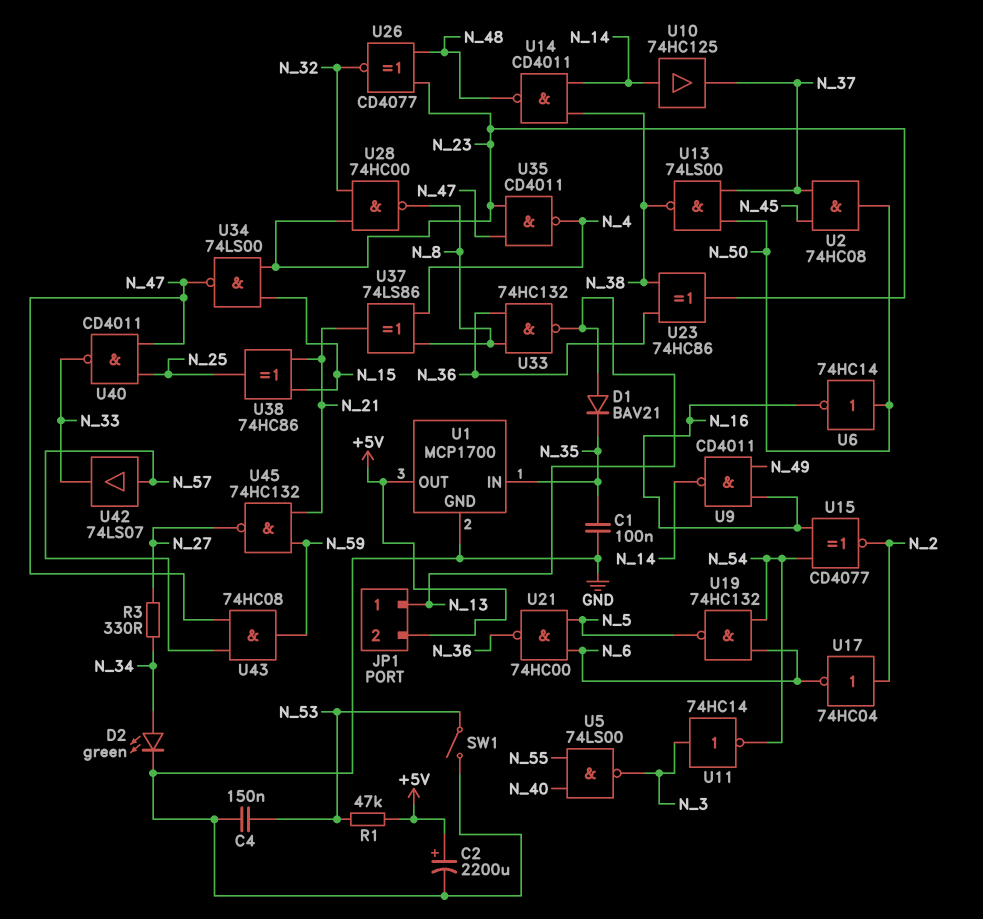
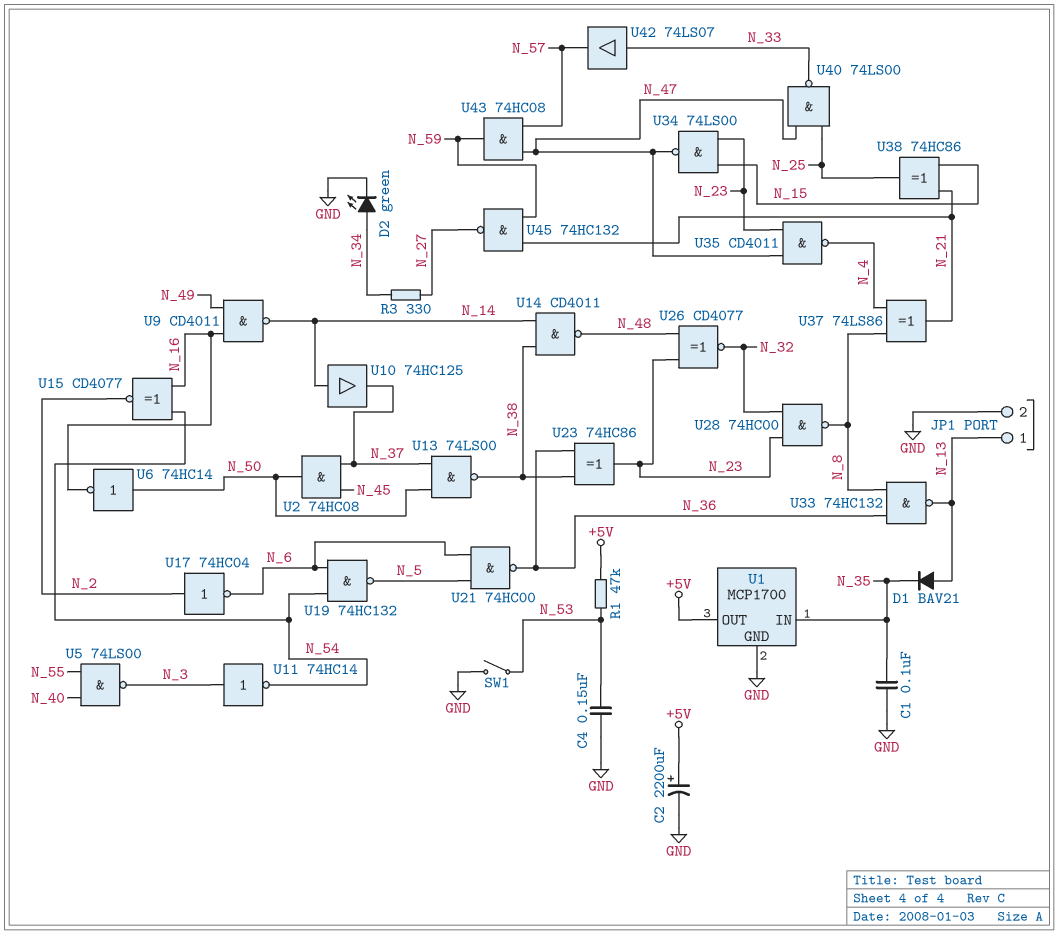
JP1 pin 2: +5V -> GND
U40: NAND CD4011 (in N_25, in N_47, out N_33) -> NAND 74LS00 (in N_25, in N_47, out N_33)
U42: buffer 74LS07 (in N_57, out N_33) -> buffer 74LS07 (in N_33, out N_57)

